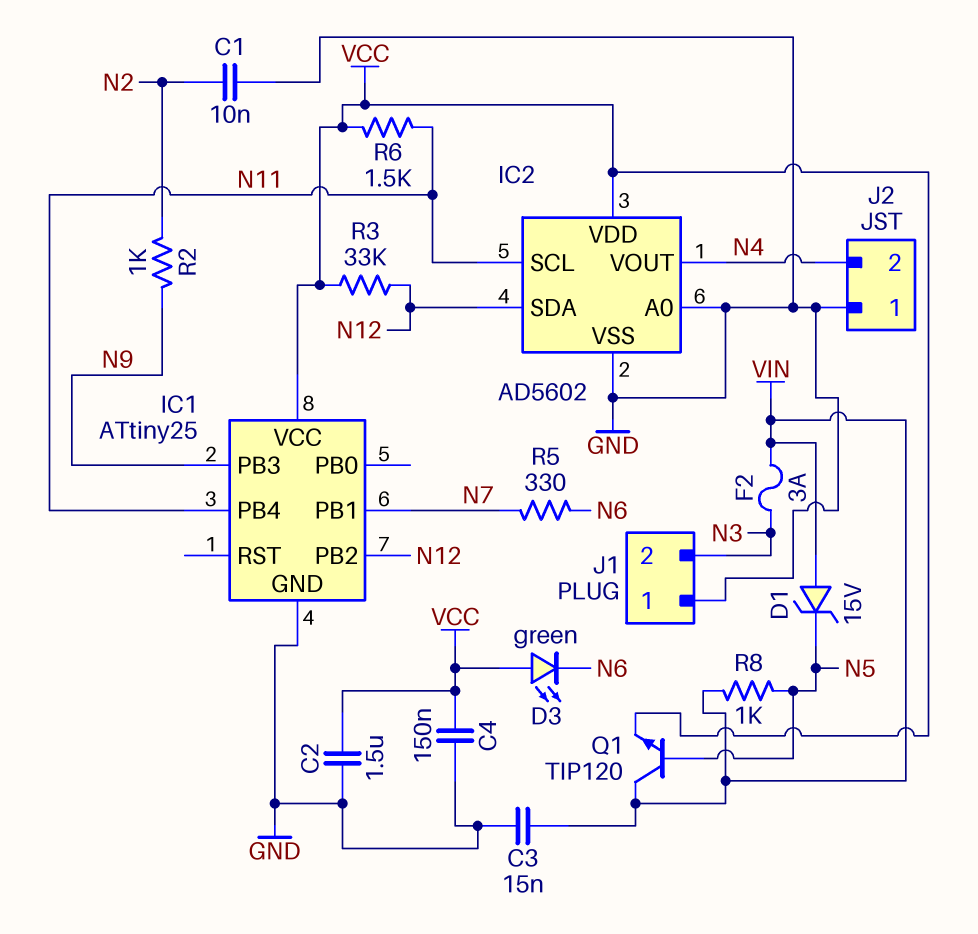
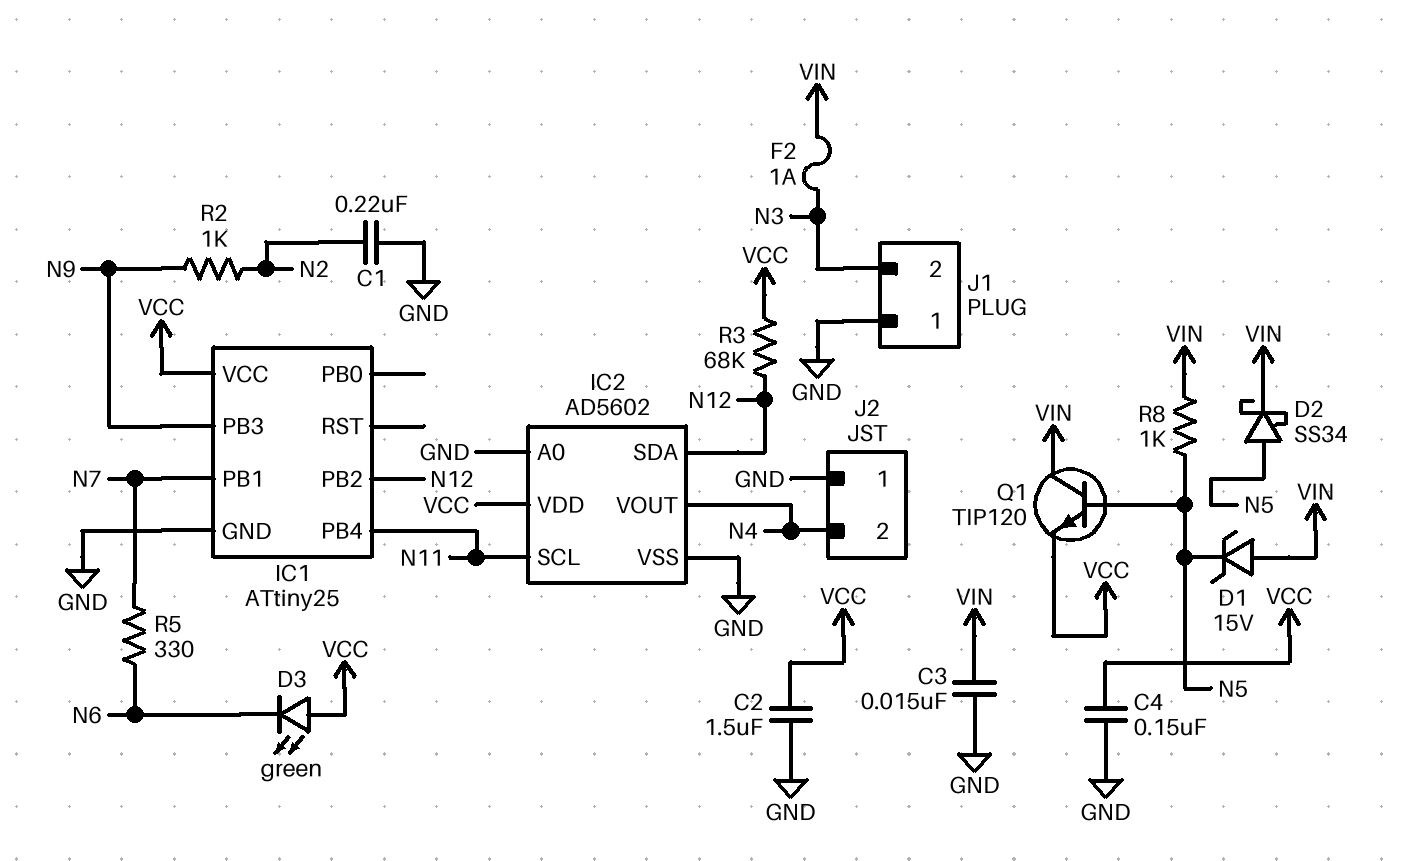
C1: 10nF (GND, N2) -> 220nF (GND, N2)
D2: none -> schottky SS34 (A N5, K VIN)
F2: 3A (N3, VIN) -> 1A (N3, VIN)
R3: 33k (N12, VCC) -> 68k (N12, VCC)
R6: 1.5k (N11, VCC) -> none

